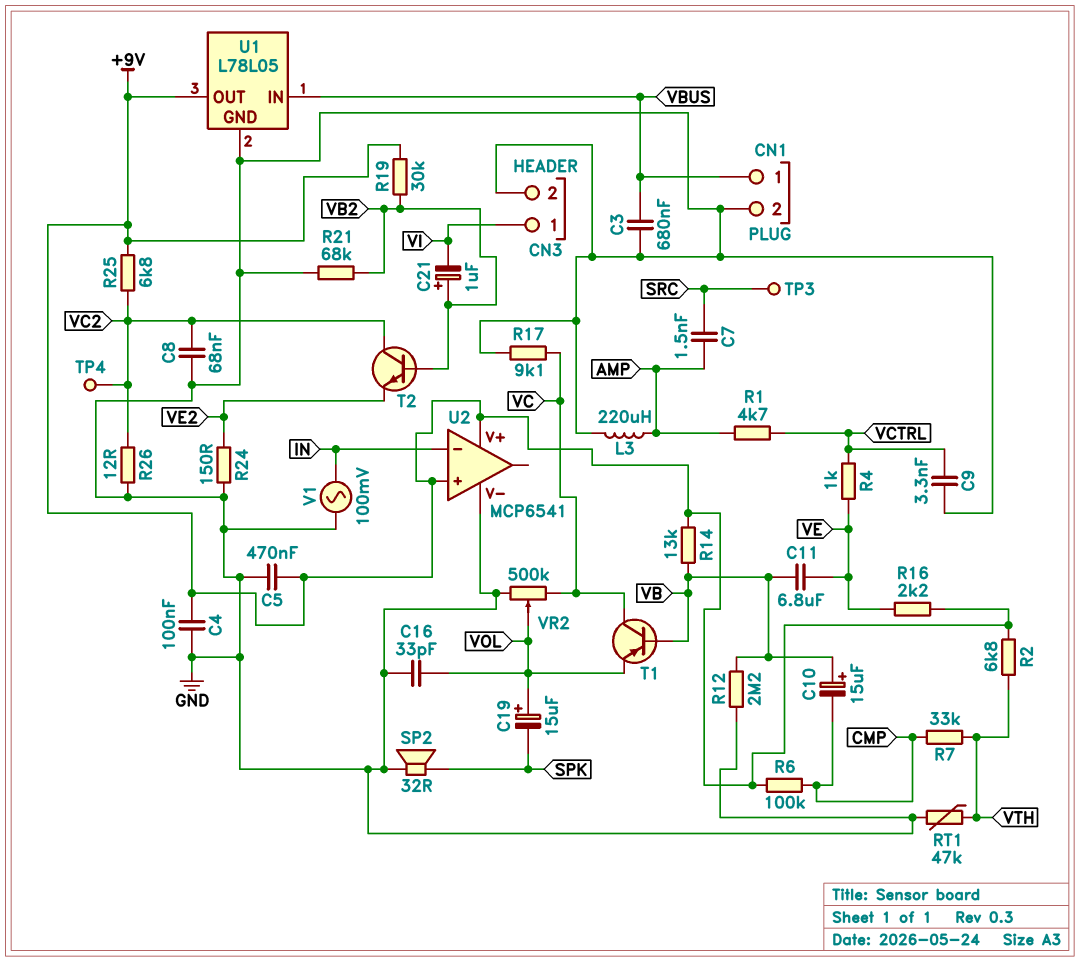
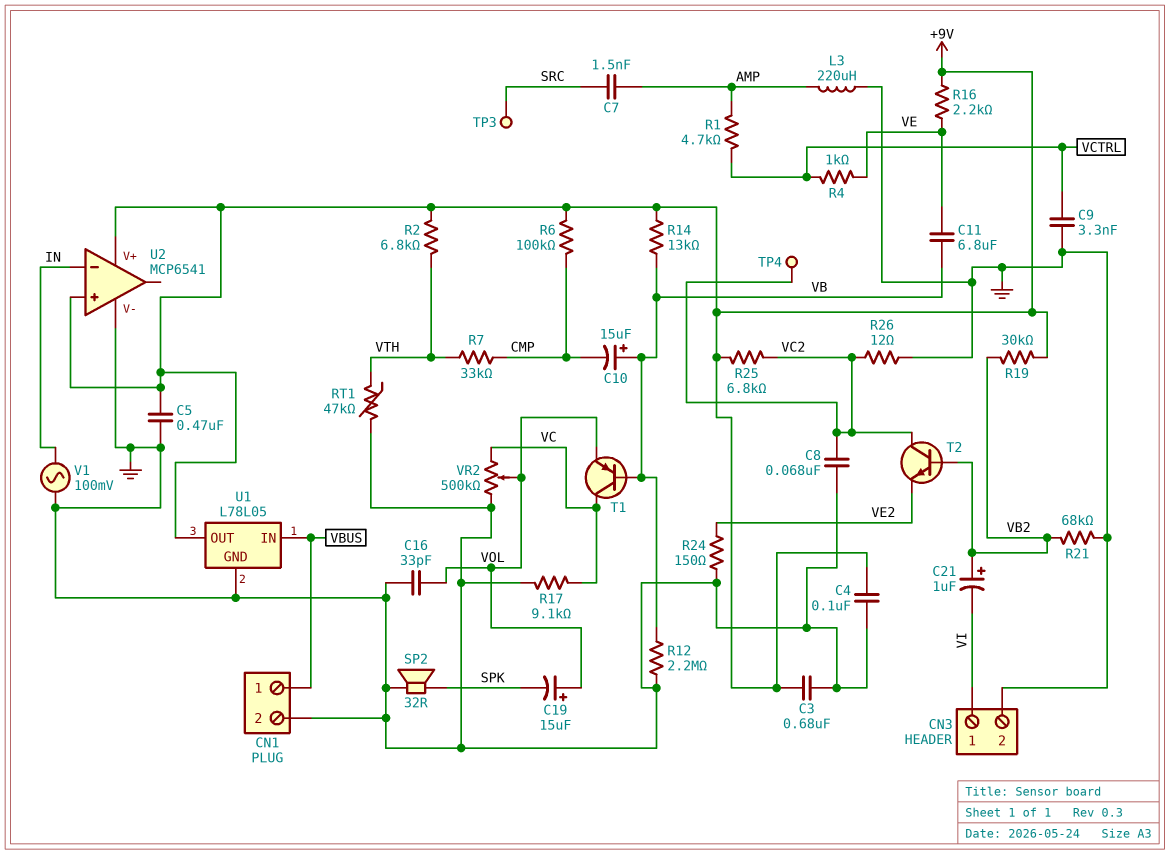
C3: 680nF (GND, VBUS) -> 680nF (+9V, GND)

